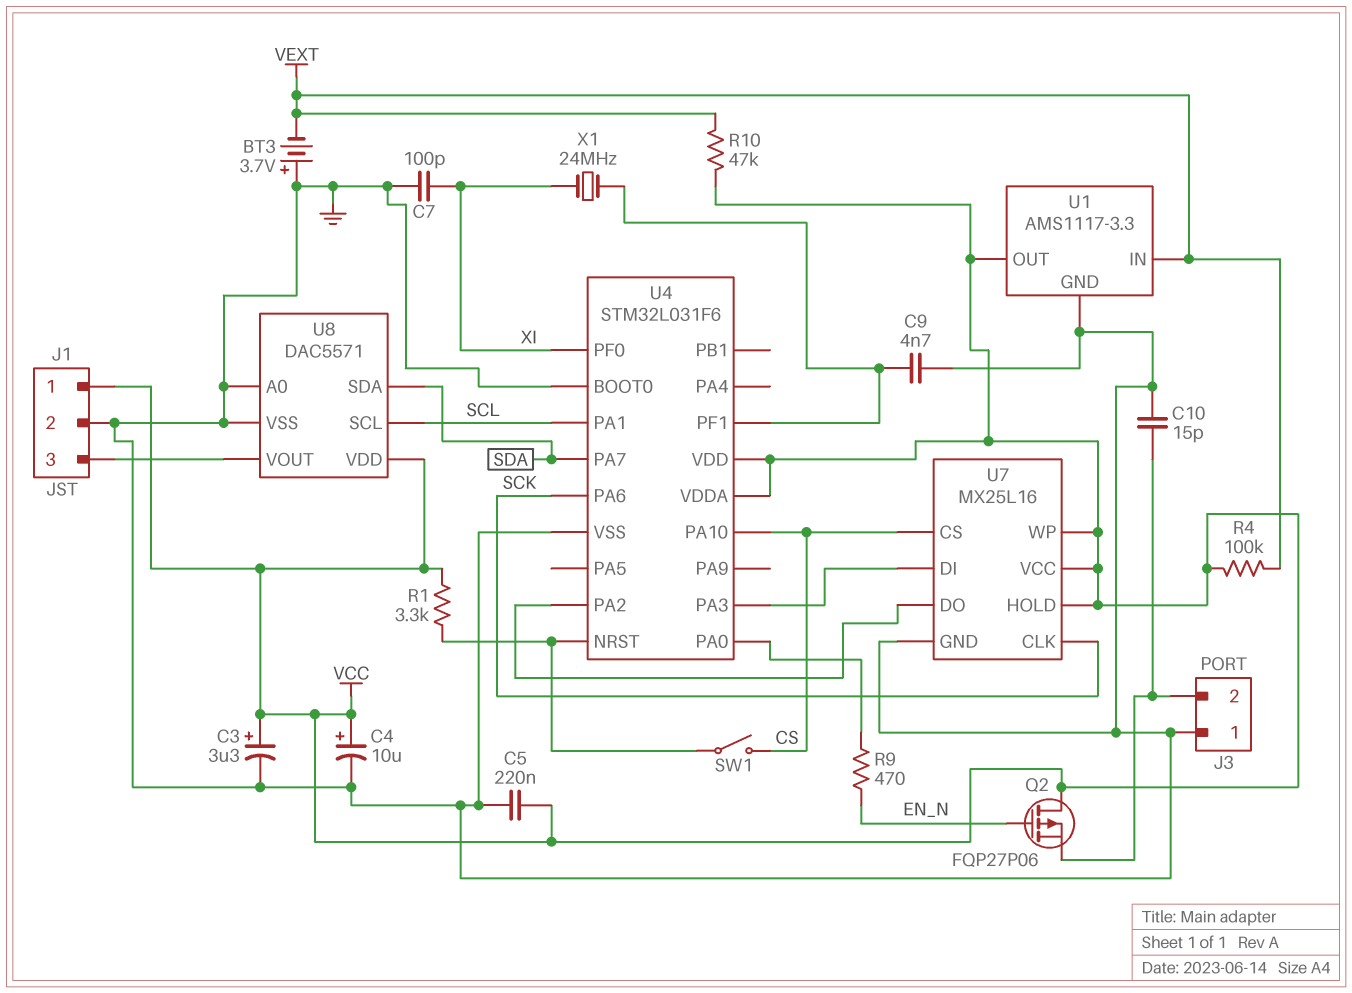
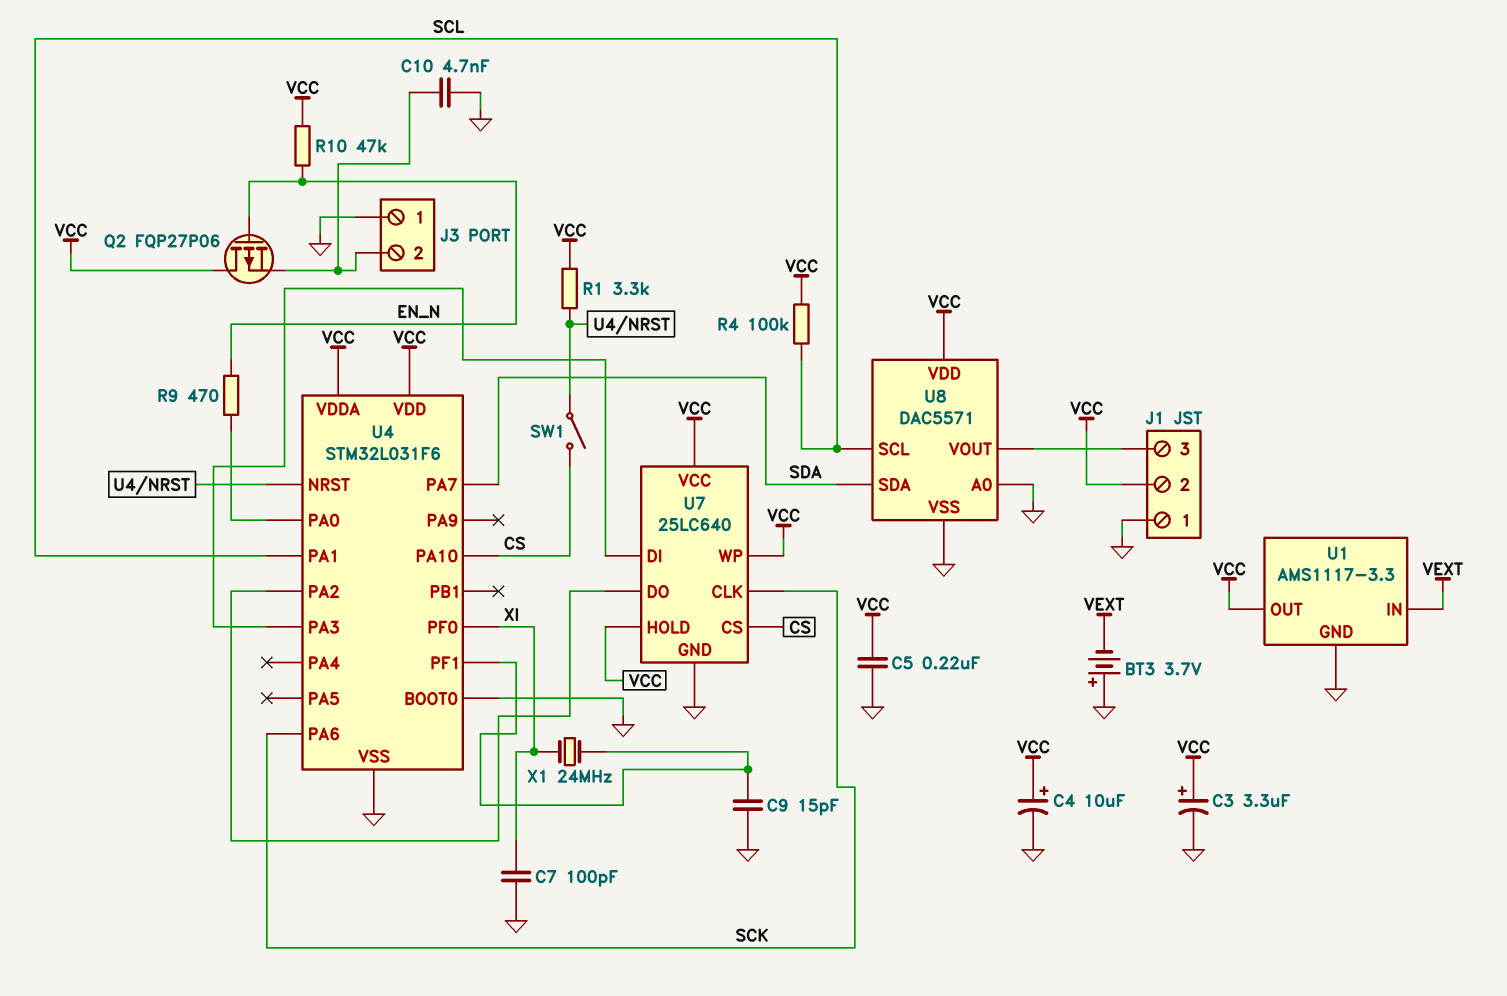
C9: 4.7nF (GND, U4/PF1) -> 15pF (GND, U4/PF1)
C10: 15pF (GND, J3/2) -> 4.7nF (GND, J3/2)
J1 pin 1: VCC -> GND
J1 pin 2: GND -> VCC
R4: 100k (VCC, VEXT) -> 100k (SCL, VCC)
R10: 47k (VCC, VEXT) -> 47k (EN_N, VCC)
U7: MX25L16 -> 25LC640

